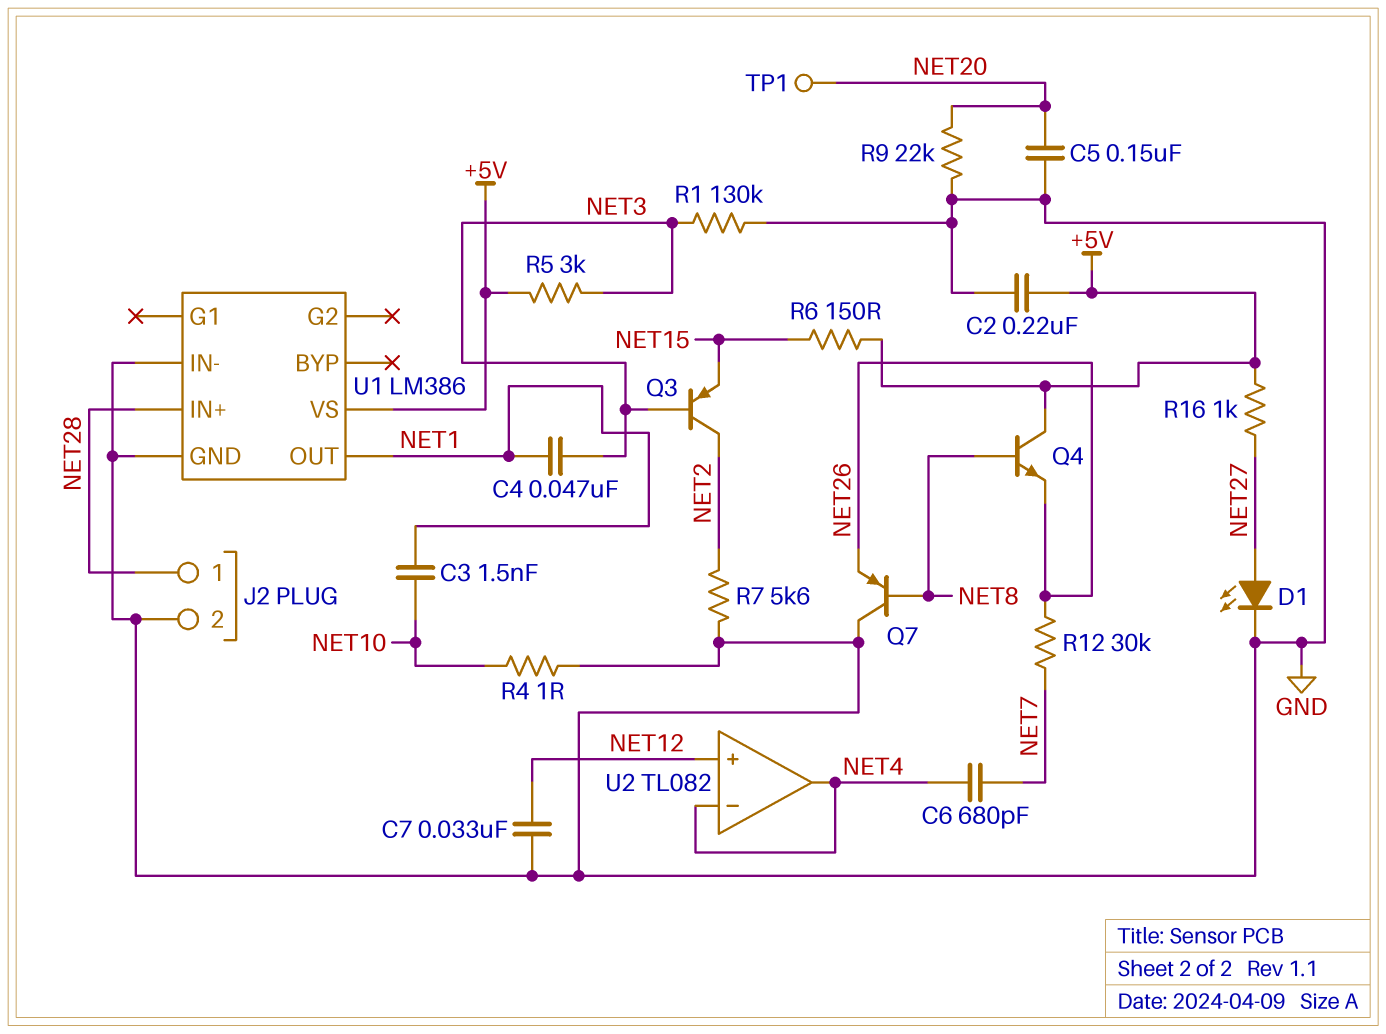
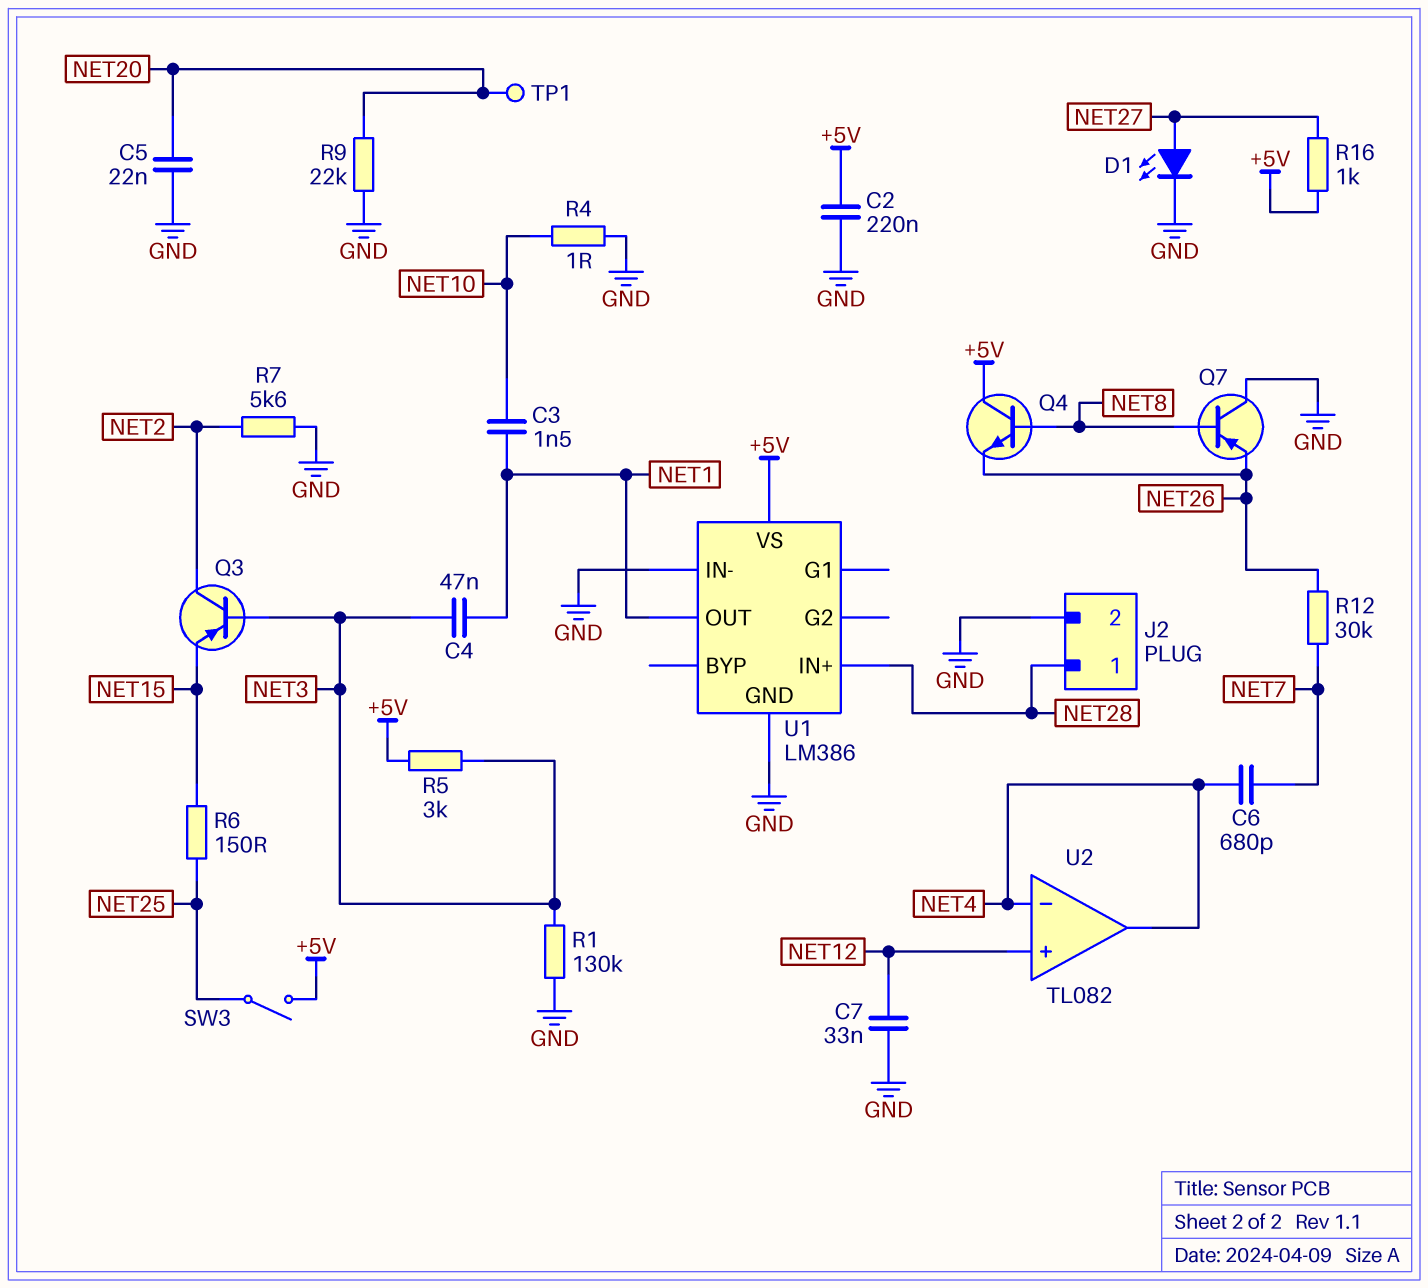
C5: 150nF (GND, NET20) -> 22nF (GND, NET20)
R6: 150 (+5V, NET15) -> 150 (NET15, NET25)
SW3: none -> switch (+5V, NET25)

